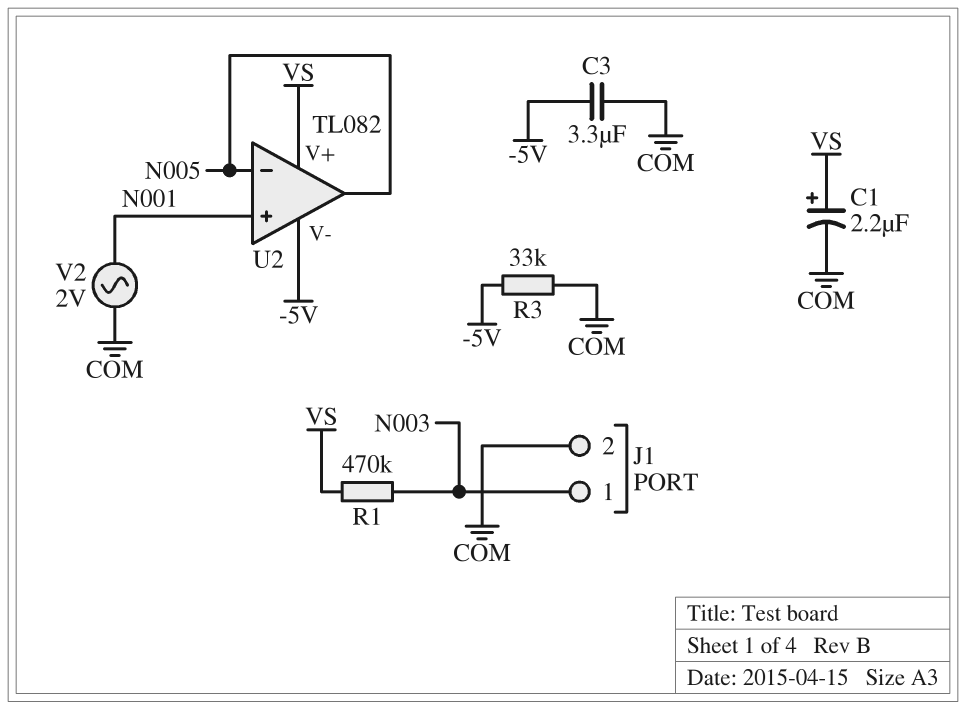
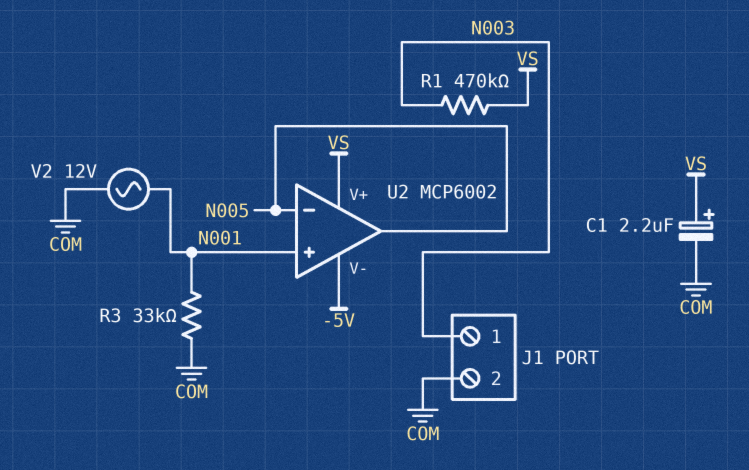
C3: 3.3uF (-5V, COM) -> none
R3: 33k (-5V, COM) -> 33k (COM, N001)
U2: TL082 -> MCP6002
V2: AC 2V (COM, N001) -> AC 12V (COM, N001)

